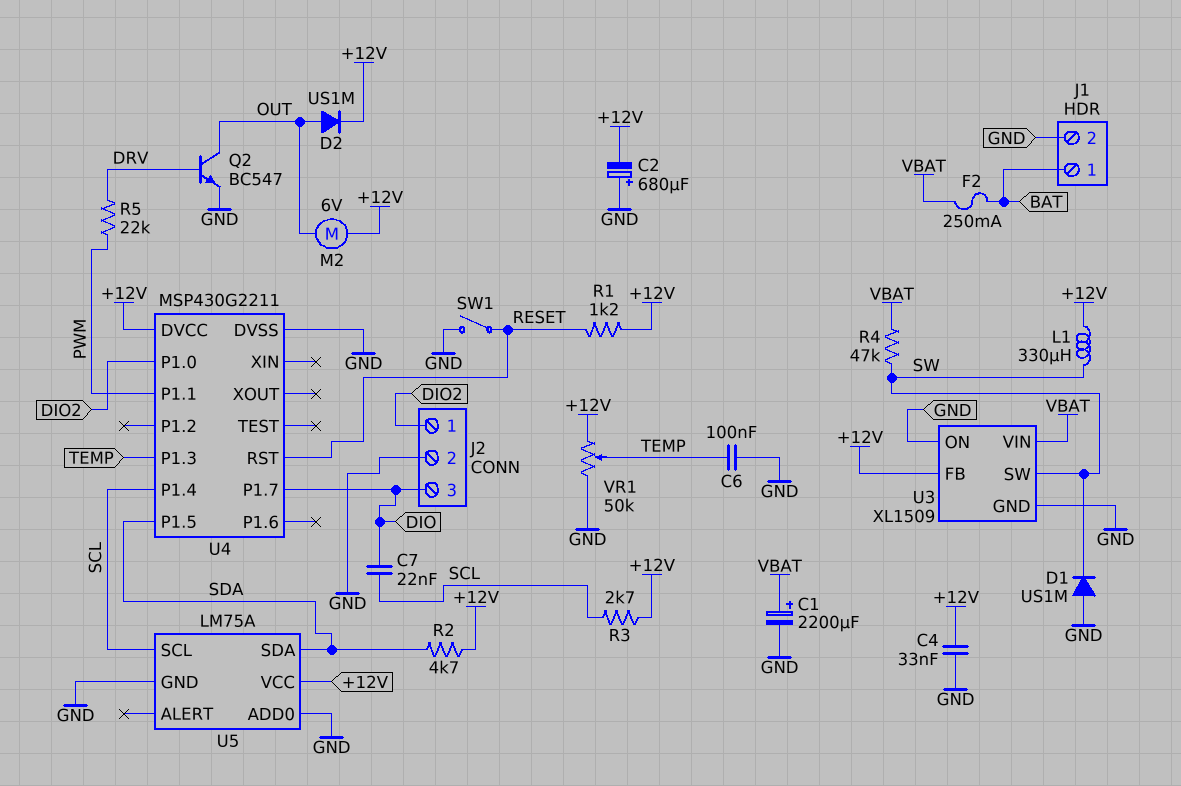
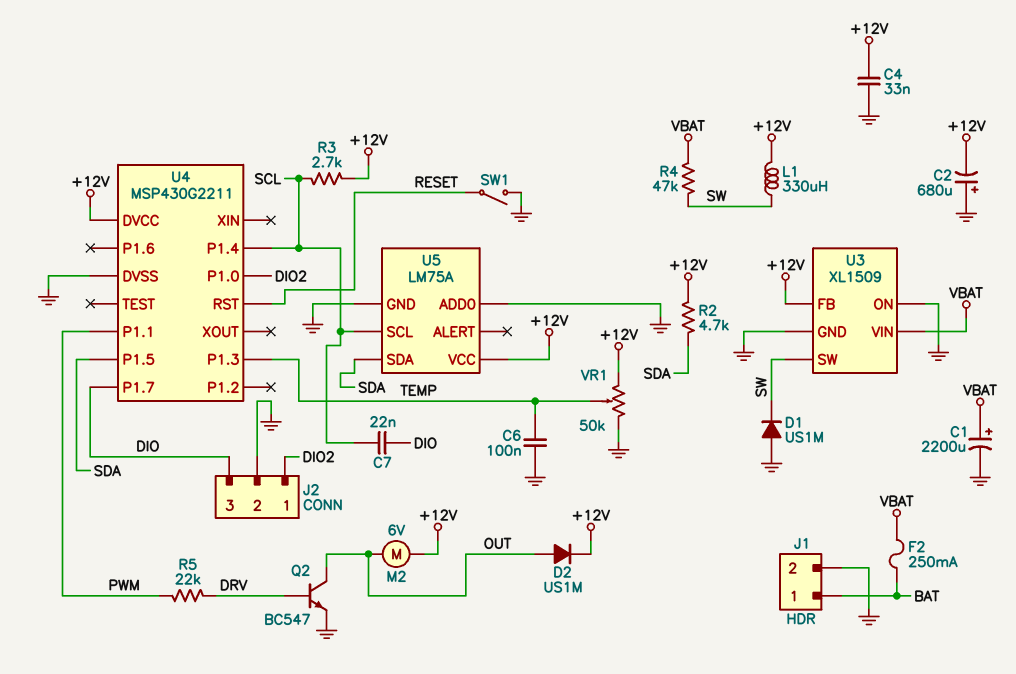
R1: 1.2k (+12V, RESET) -> none

